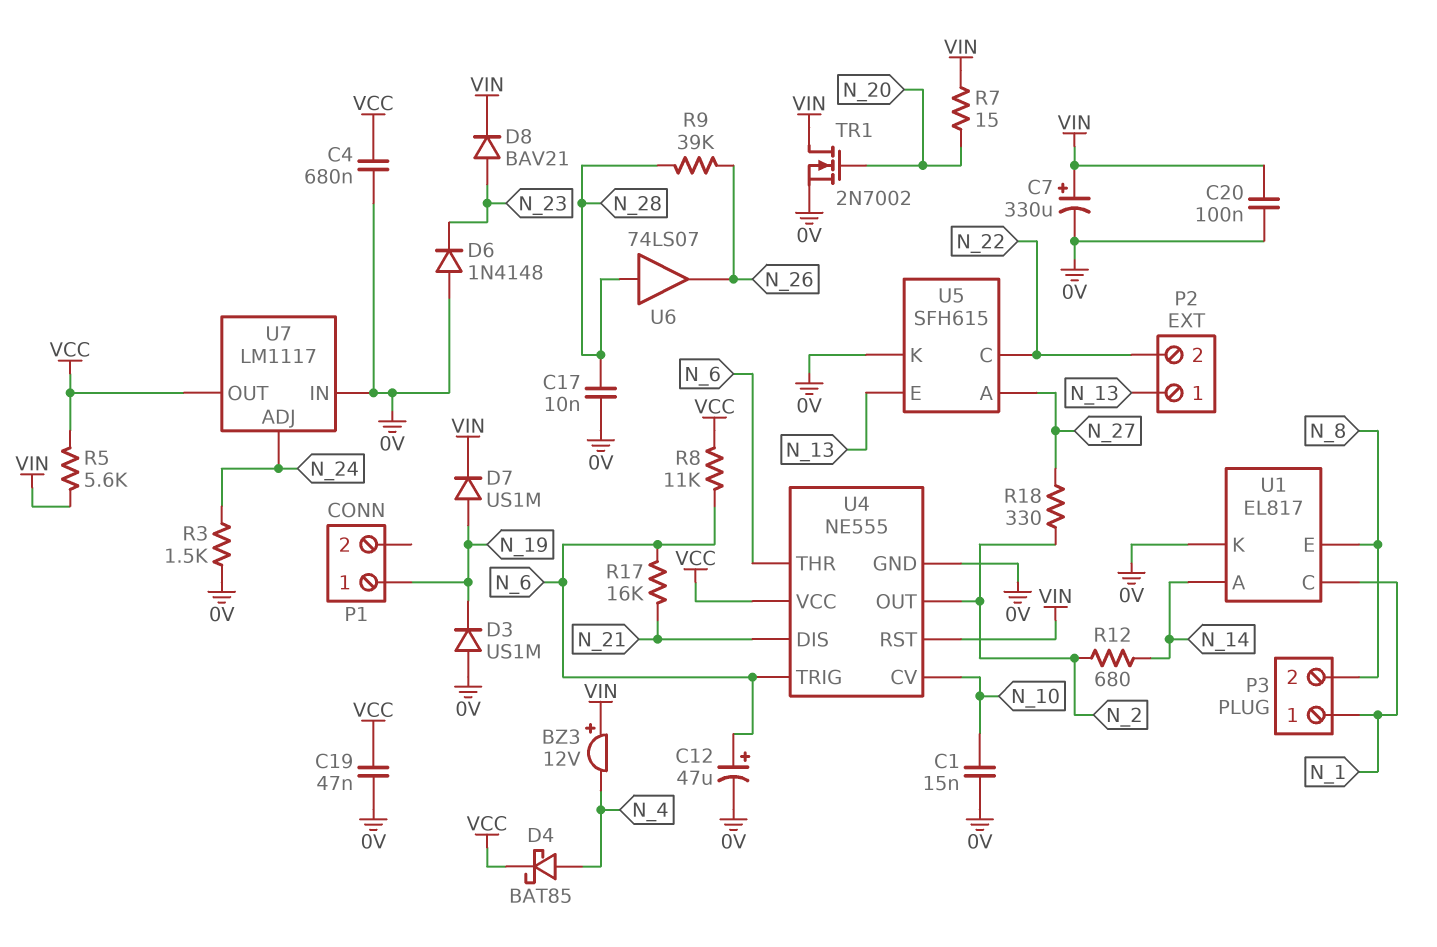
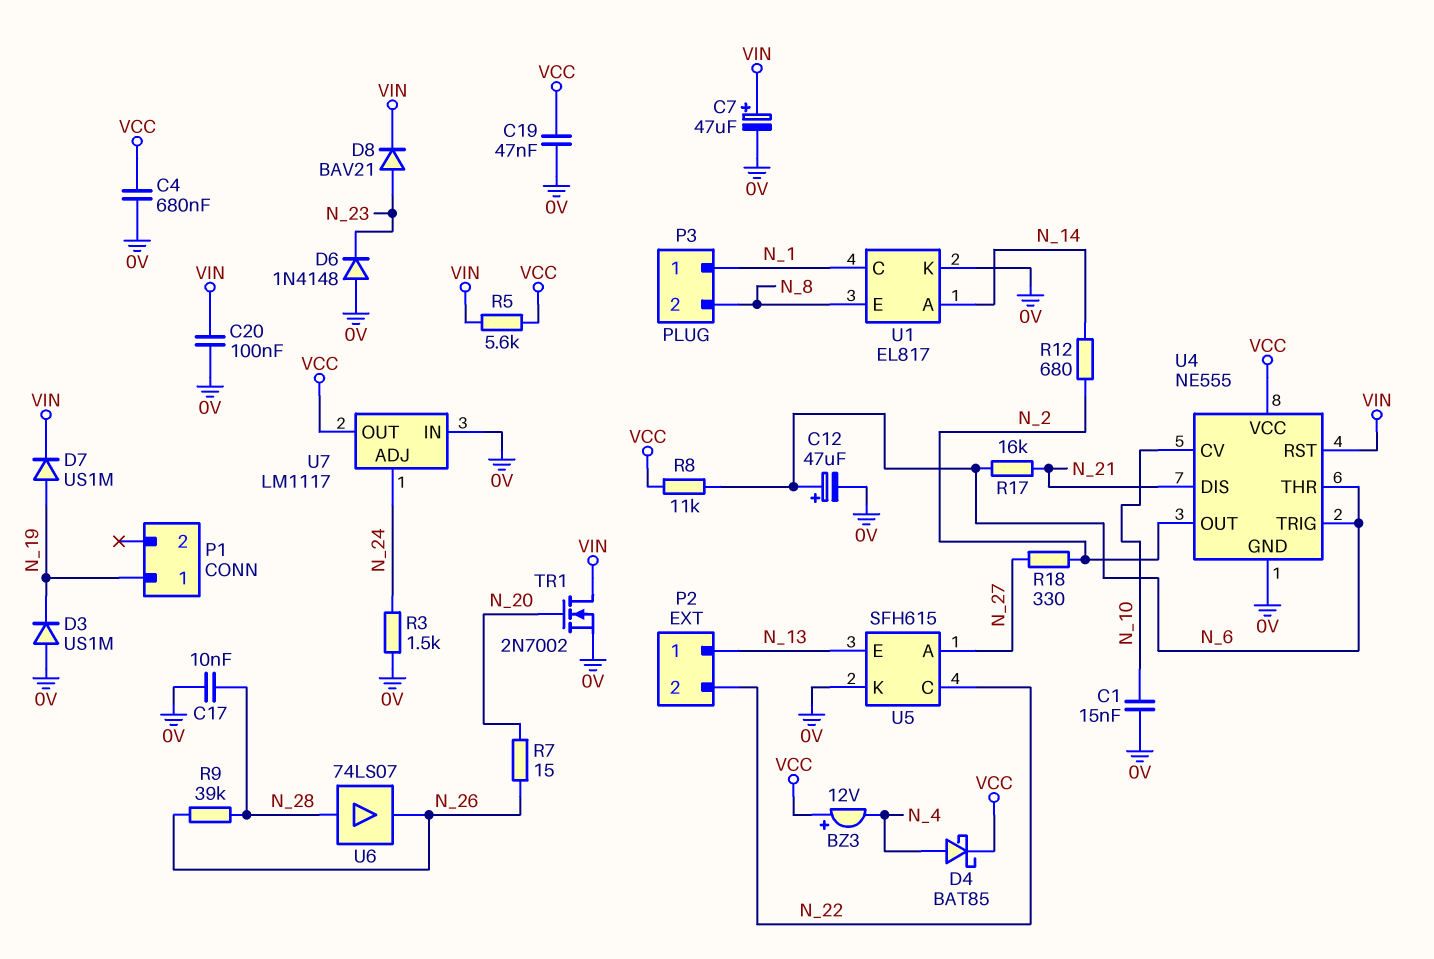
BZ3: buzzer 12V (plus VIN, minus N_4) -> buzzer 12V (plus VCC, minus N_4)
C7: 330uF (plus VIN, minus 0V) -> 47uF (plus VIN, minus 0V)
R7: 15 (N_20, VIN) -> 15 (N_20, N_26)

